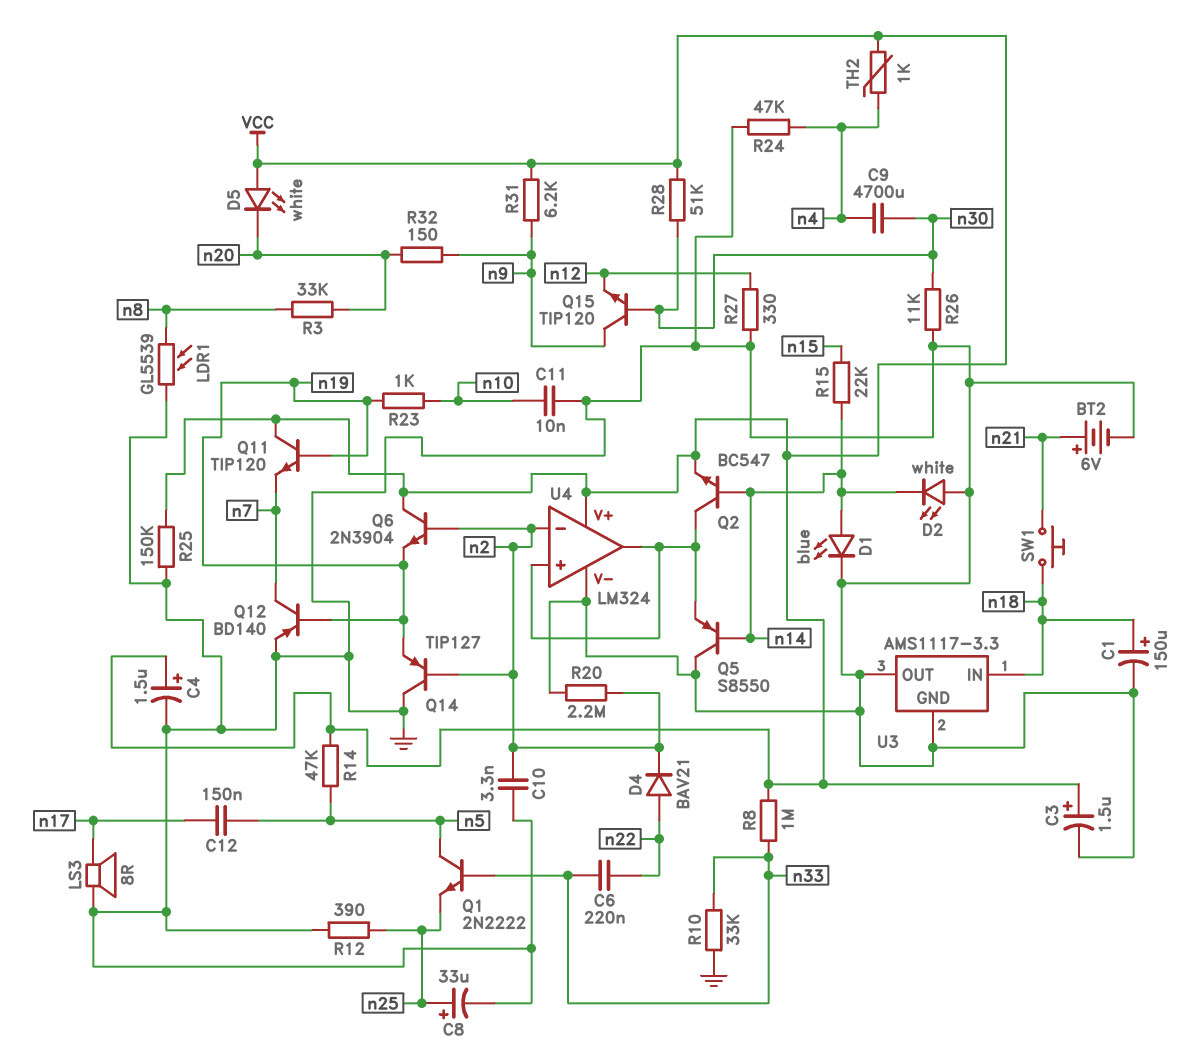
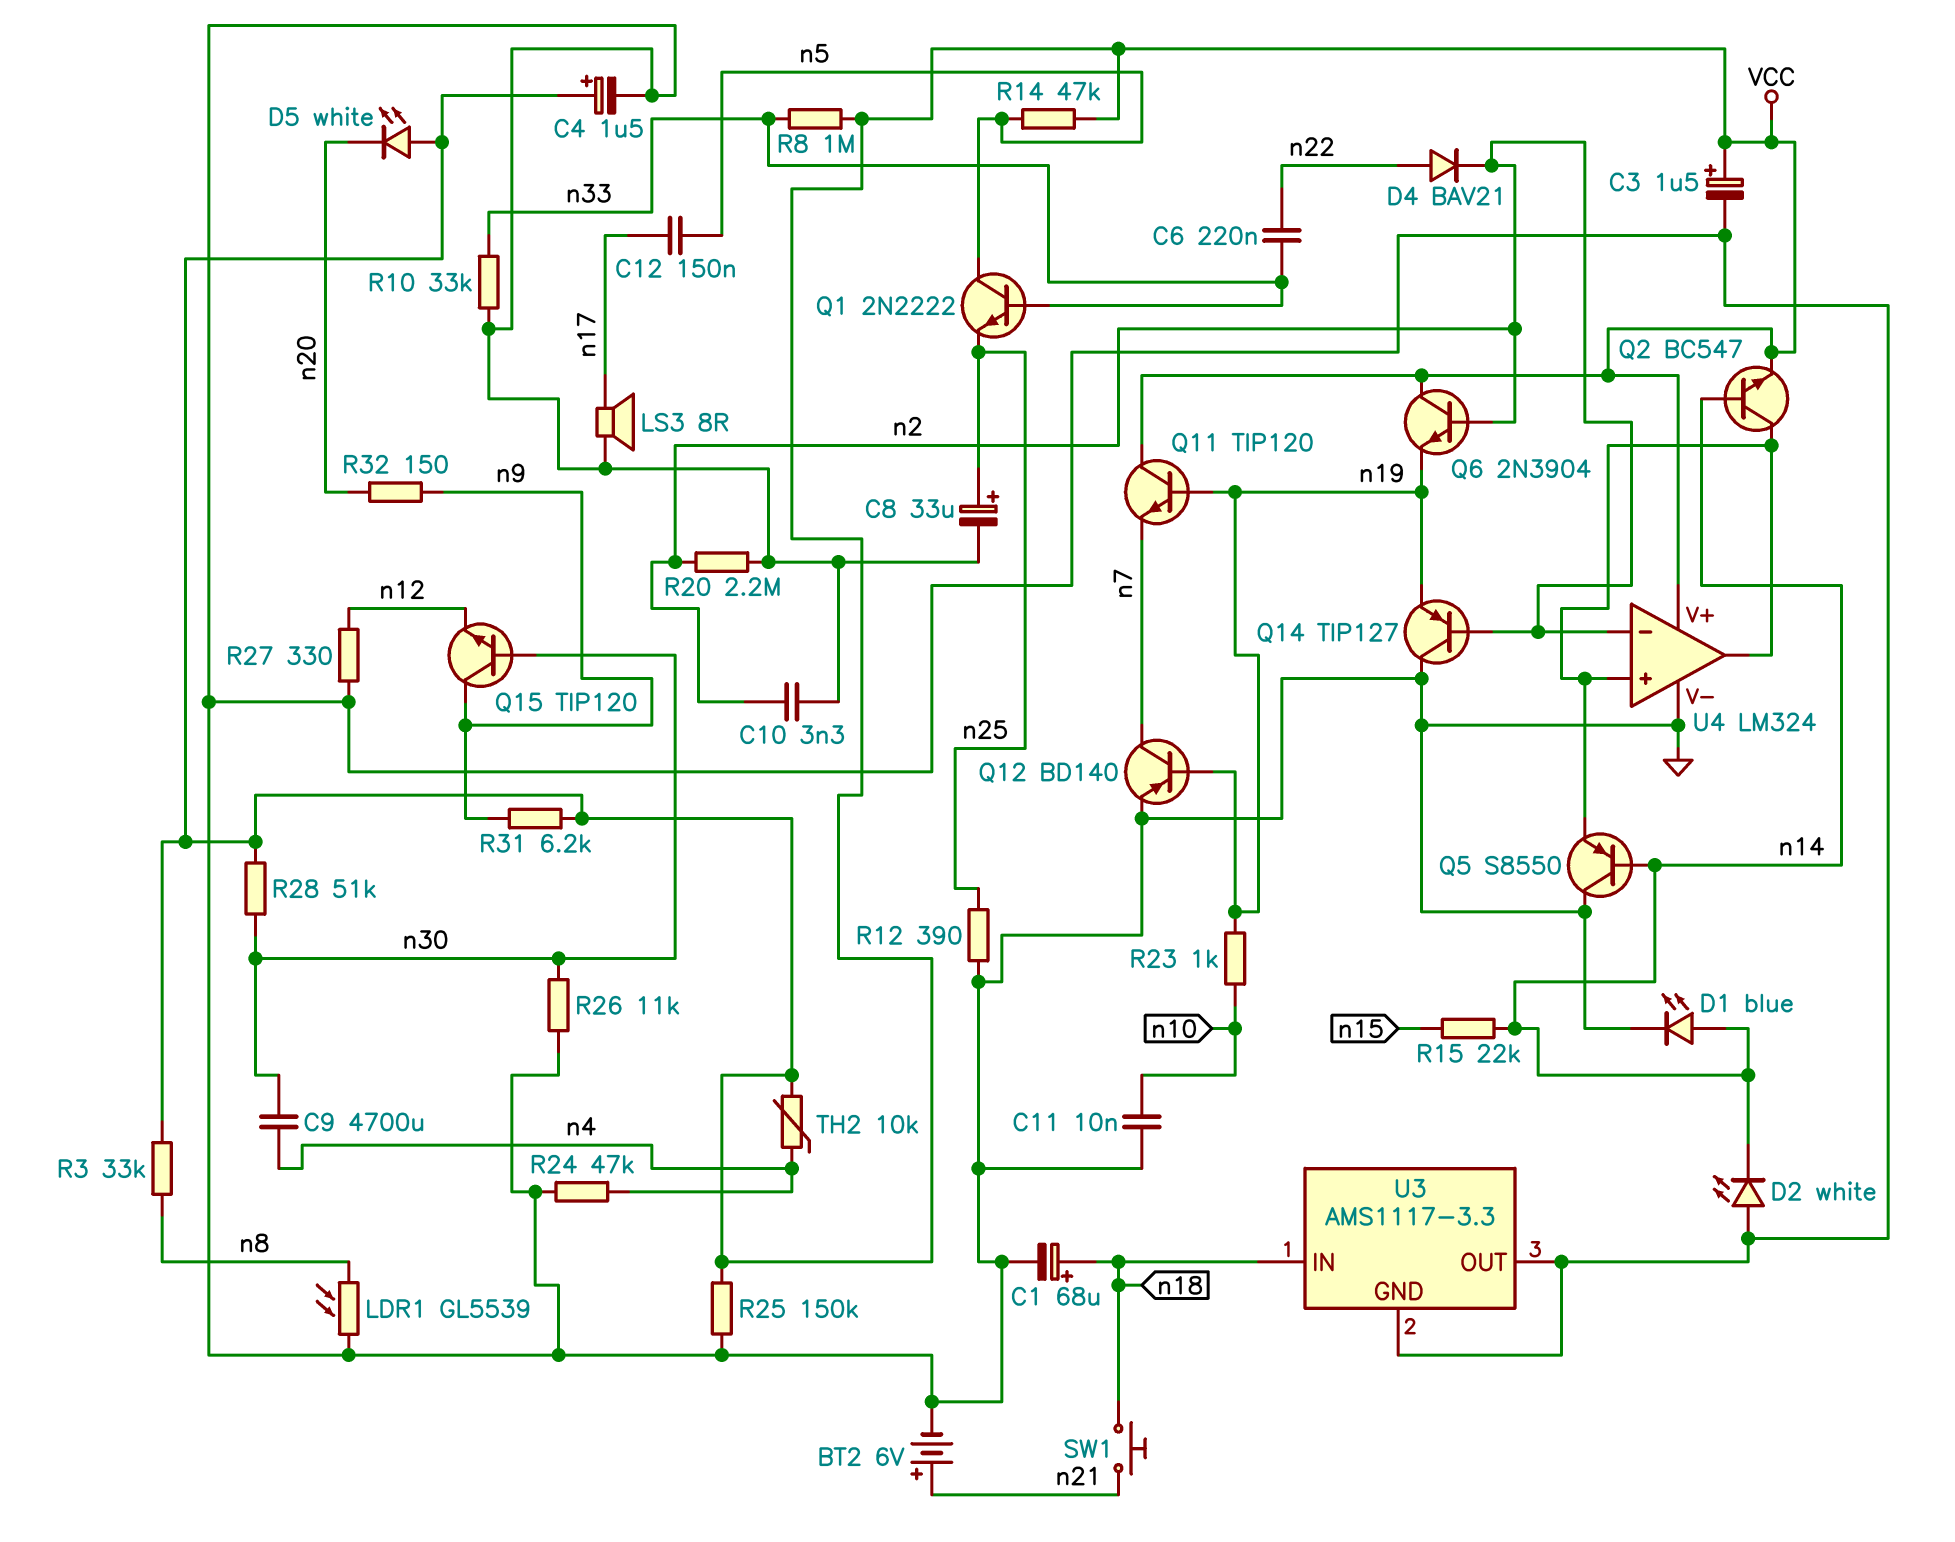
C1: 150uF (plus n18, minus GND) -> 68uF (plus n18, minus GND)
R3: 33k (n8, n20) -> 33k (VCC, n8)
TH2: 1k (VCC, n4) -> 10k (VCC, n4)

